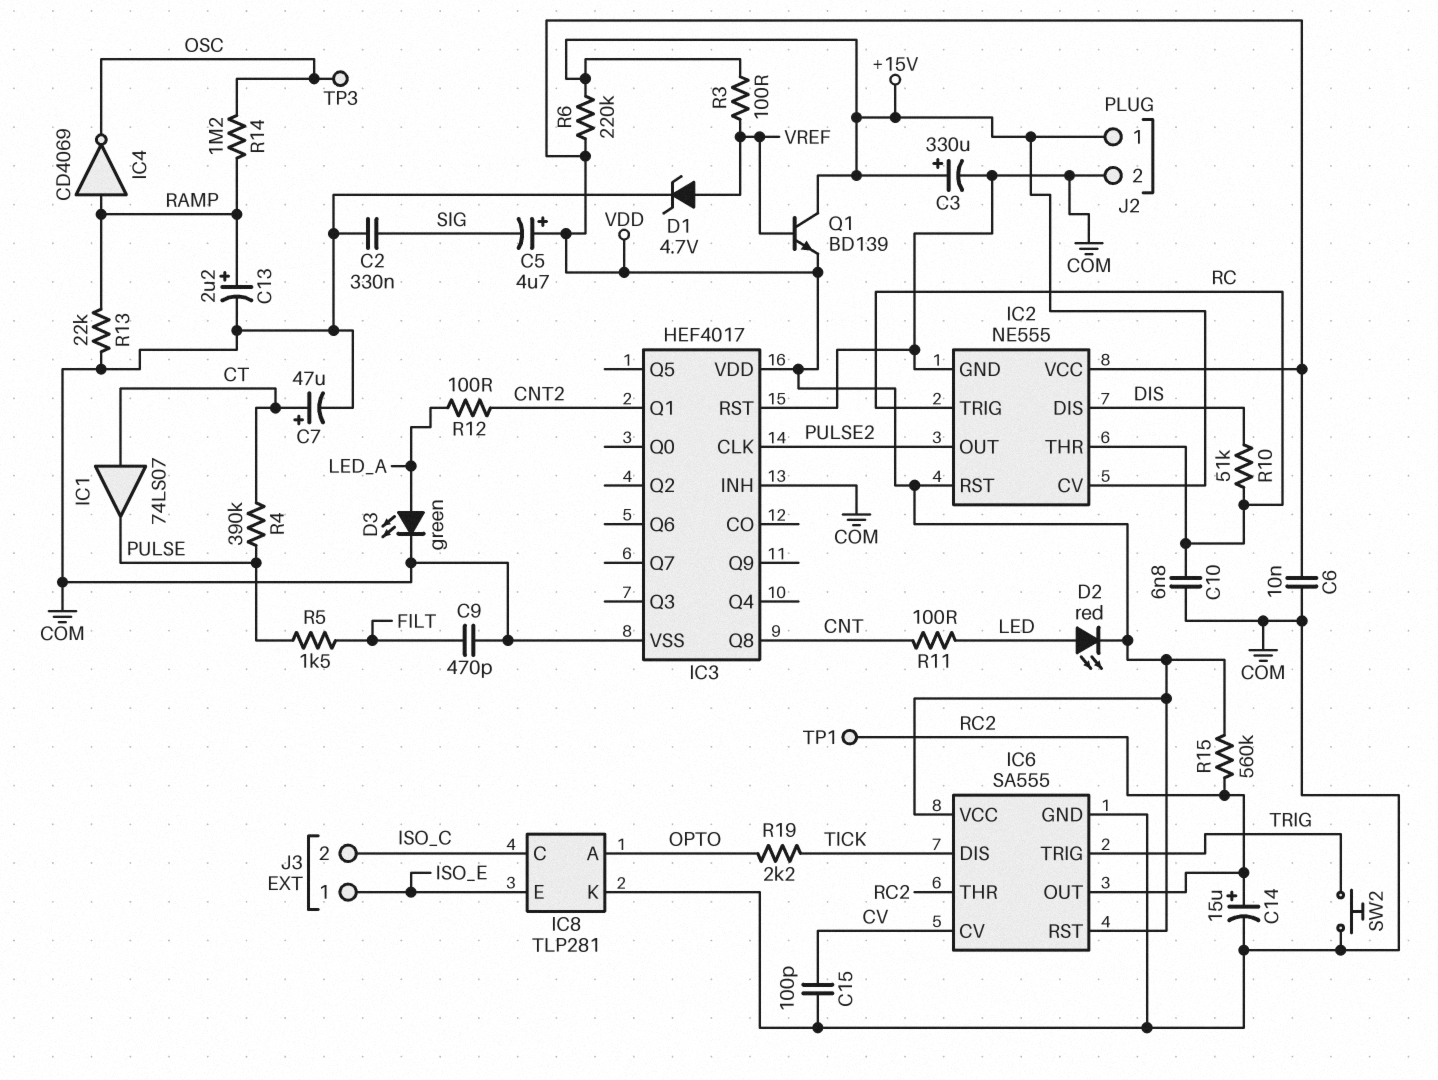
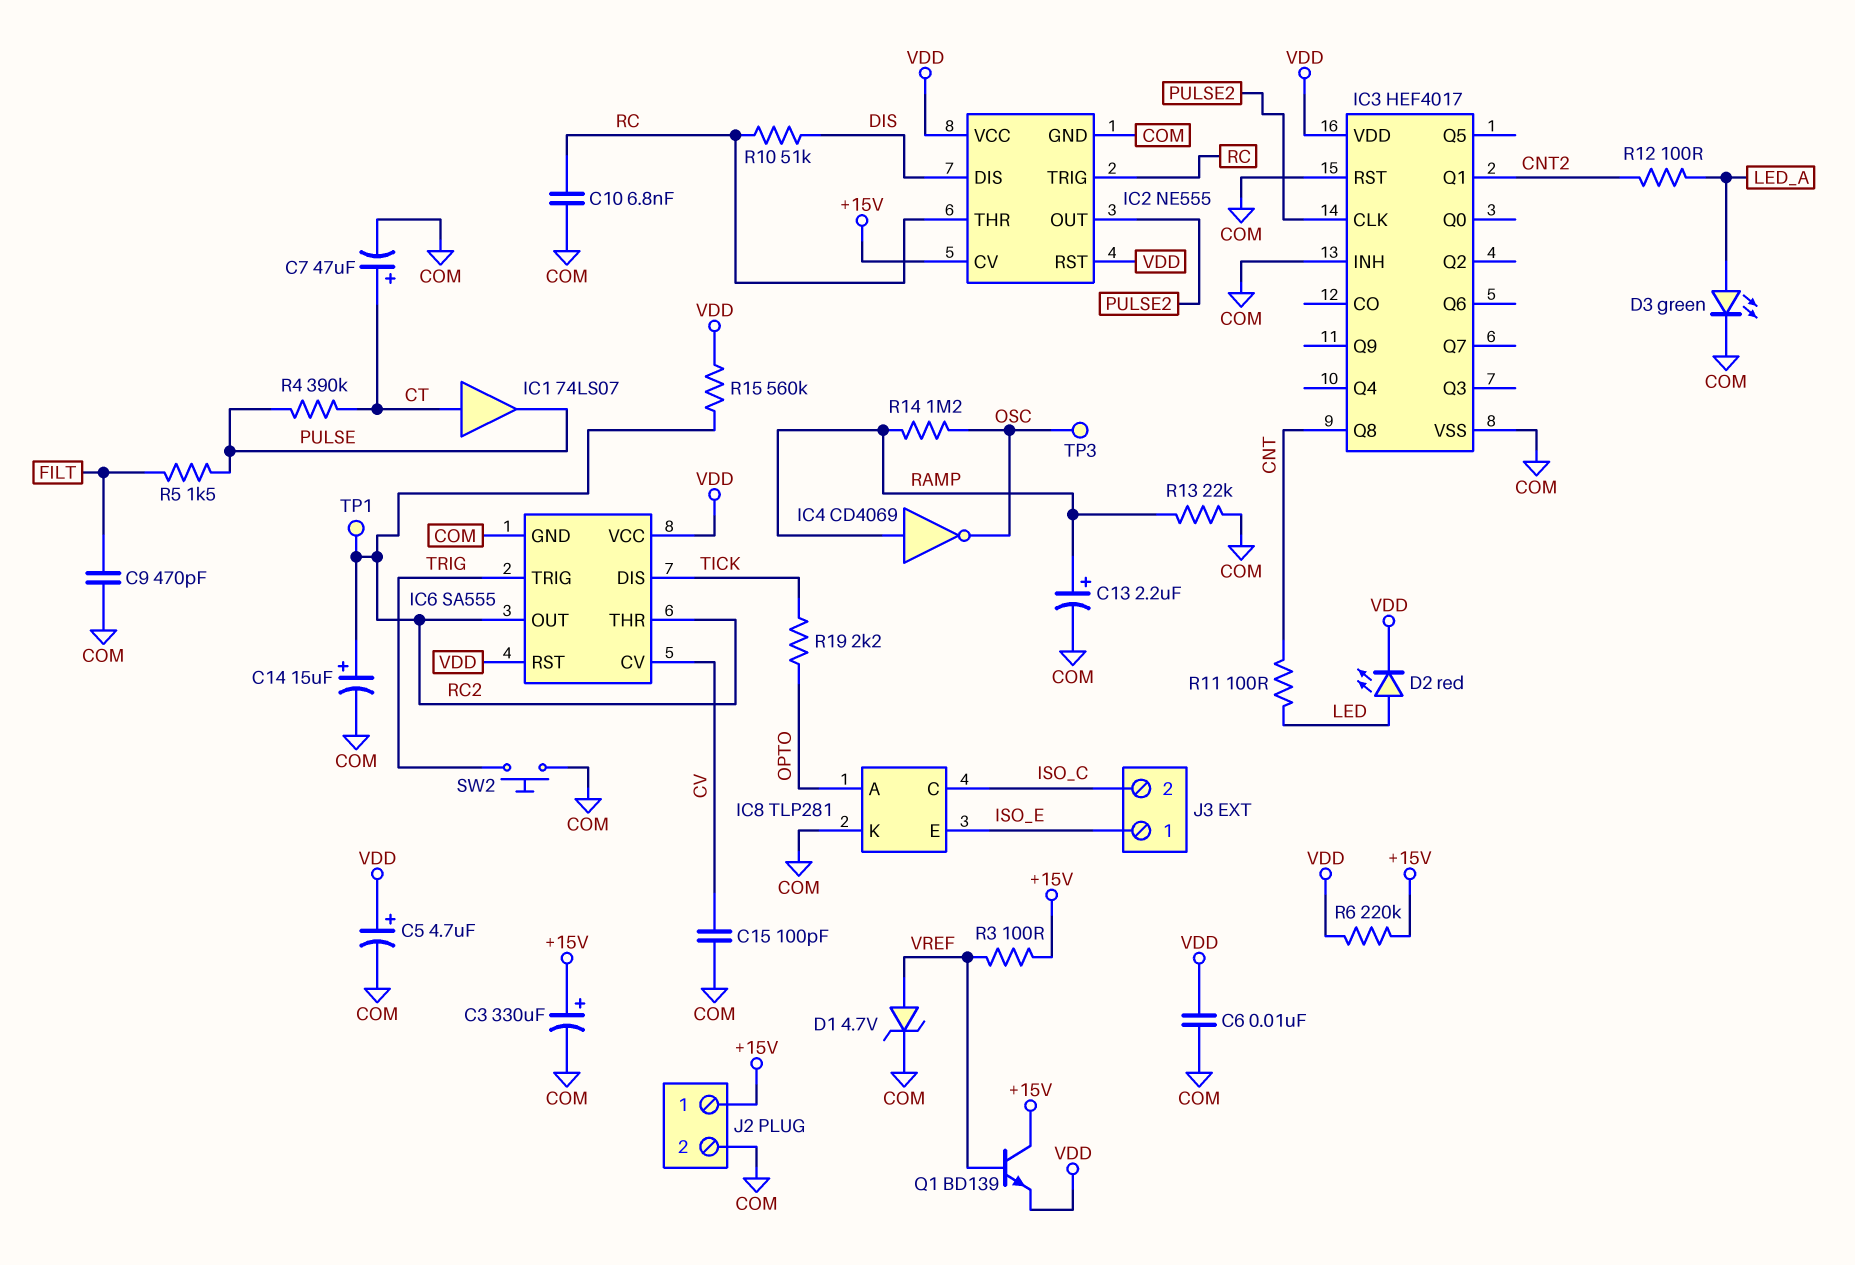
C2: 330nF (COM, SIG) -> none
C5: 4.7uF (plus VDD, minus SIG) -> 4.7uF (plus VDD, minus COM)

